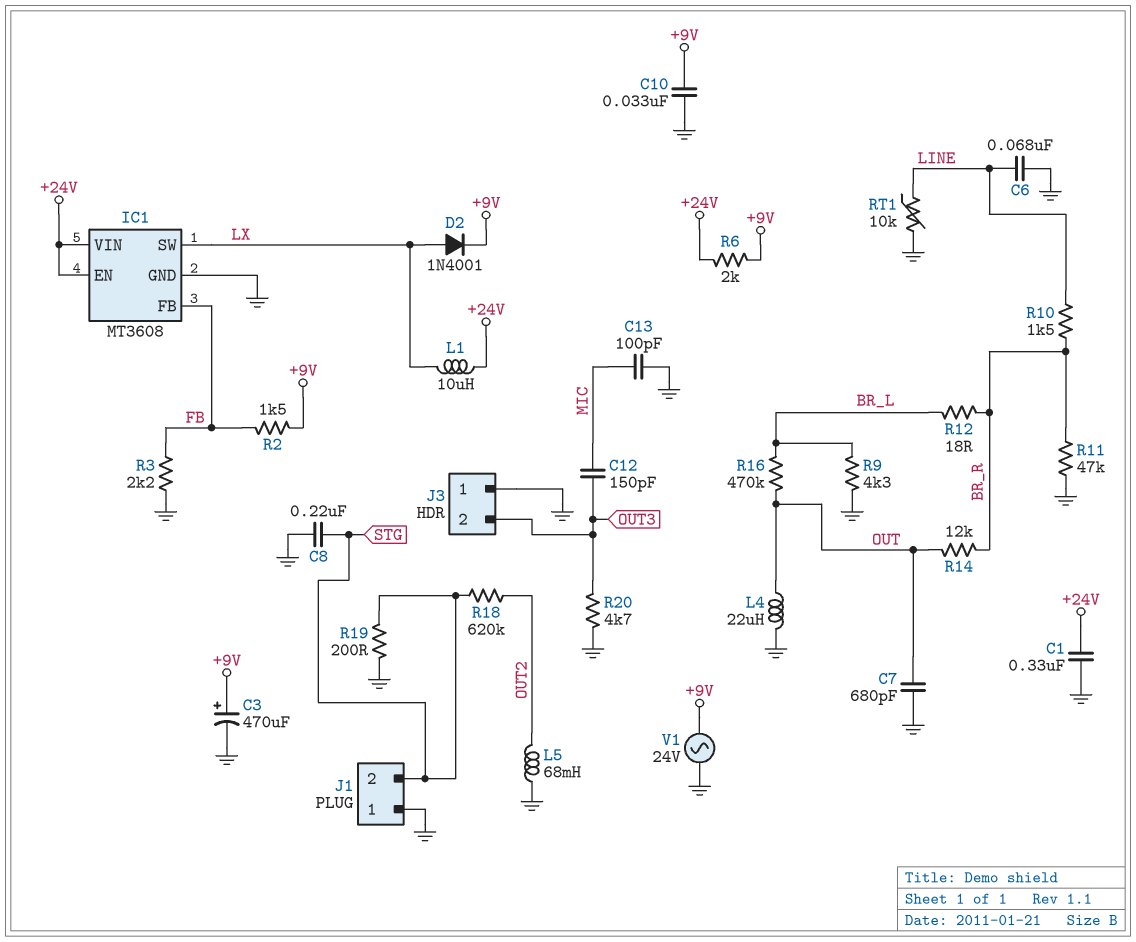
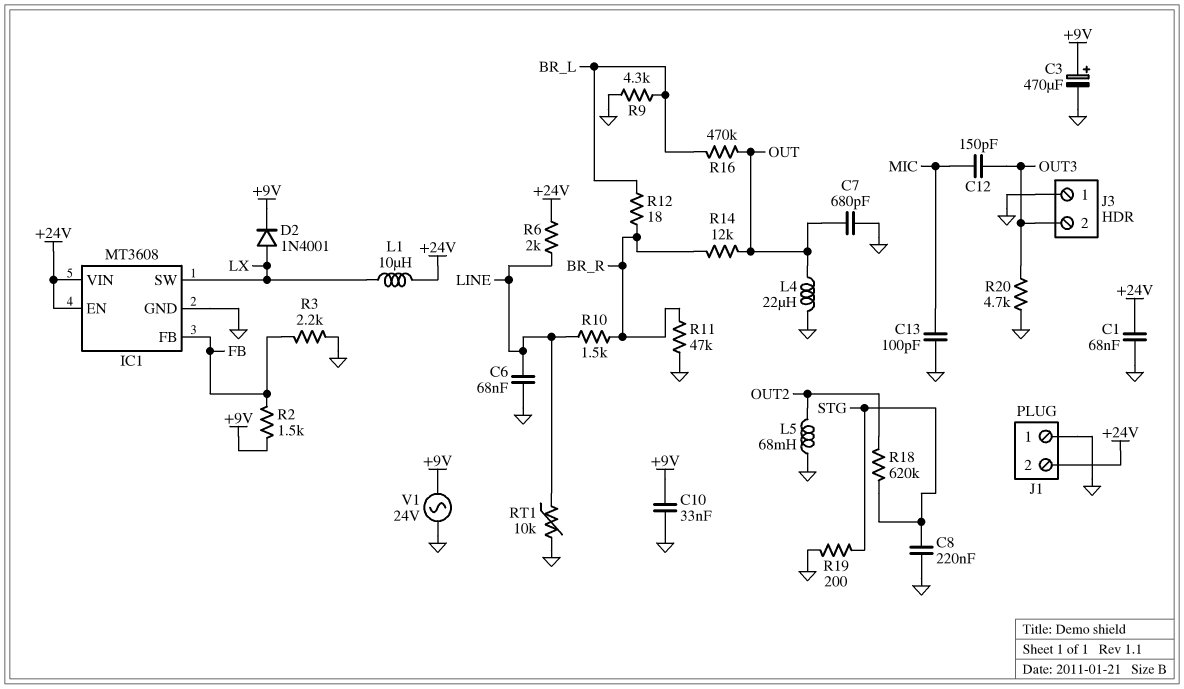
C1: 330nF (+24V, GND) -> 68nF (+24V, GND)
J1 pin 2: STG -> +24V
R6: 2k (+9V, +24V) -> 2k (+24V, LINE)

